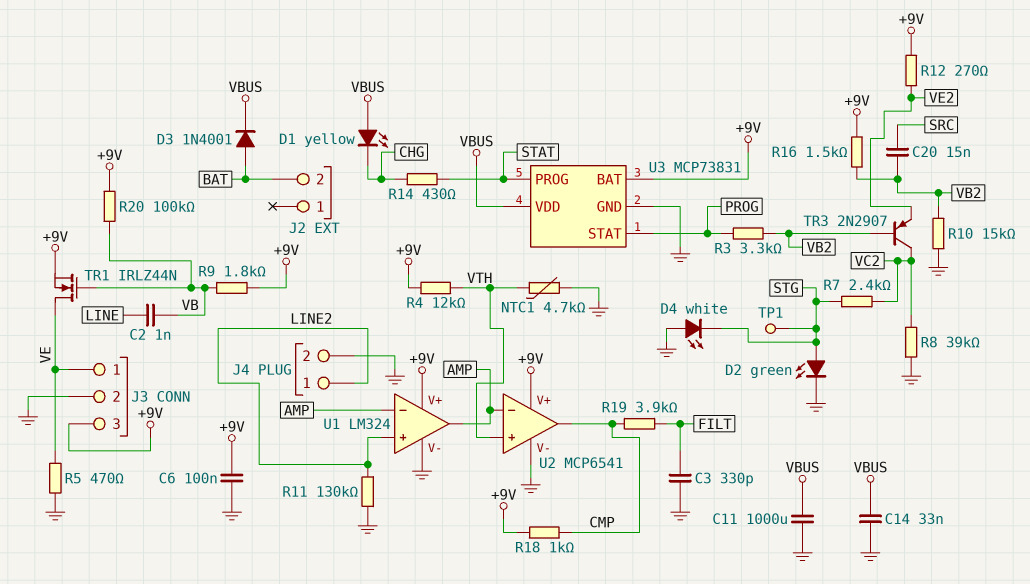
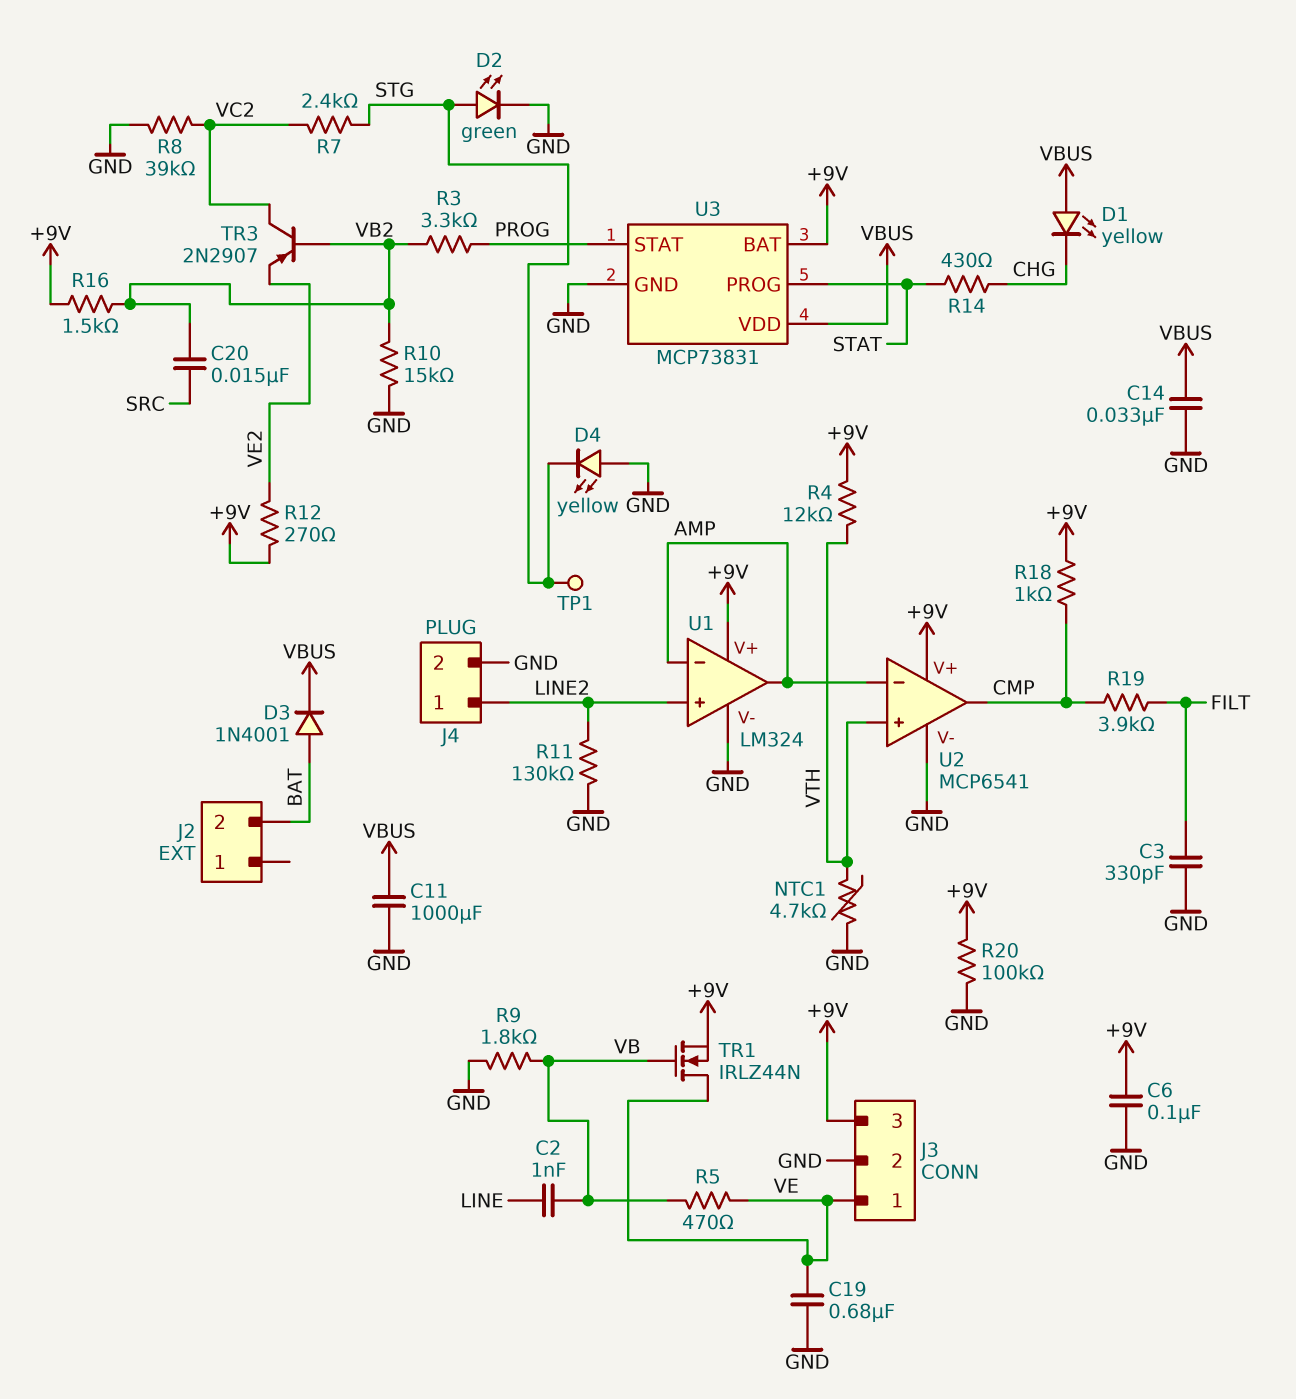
C19: none -> 680nF (GND, VE)
D4: LED white (A GND, K STG) -> LED yellow (A GND, K STG)
R5: 470 (GND, VE) -> 470 (VB, VE)
R9: 1.8k (+9V, VB) -> 1.8k (GND, VB)
R20: 100k (+9V, VB) -> 100k (+9V, GND)

